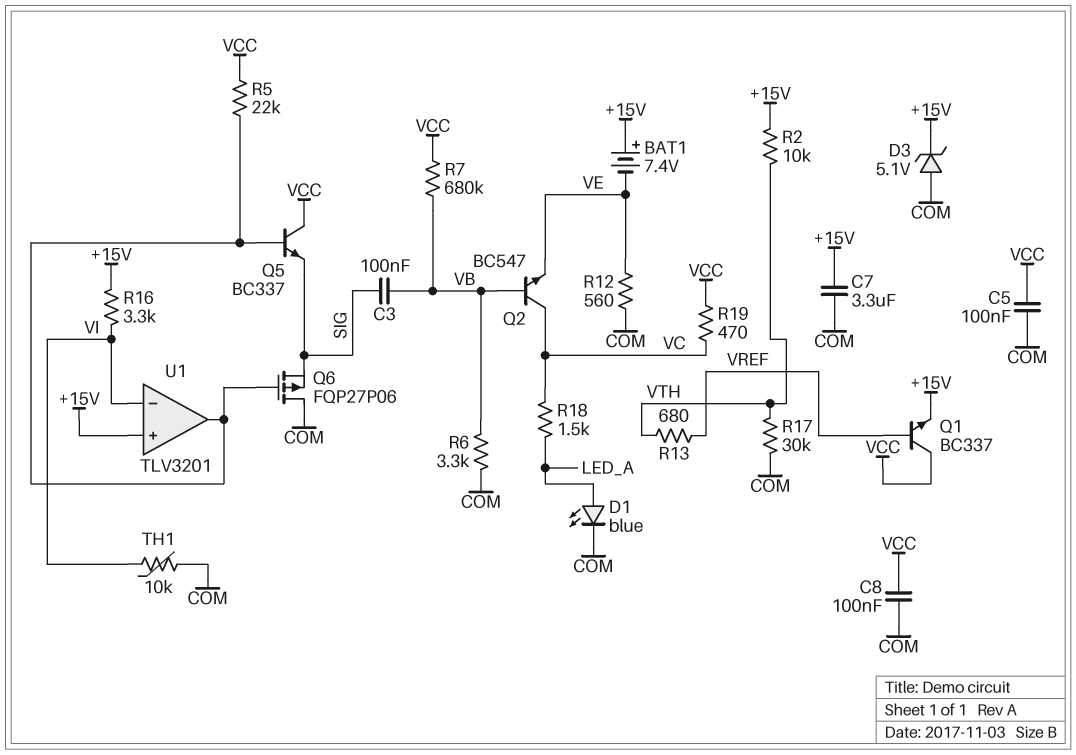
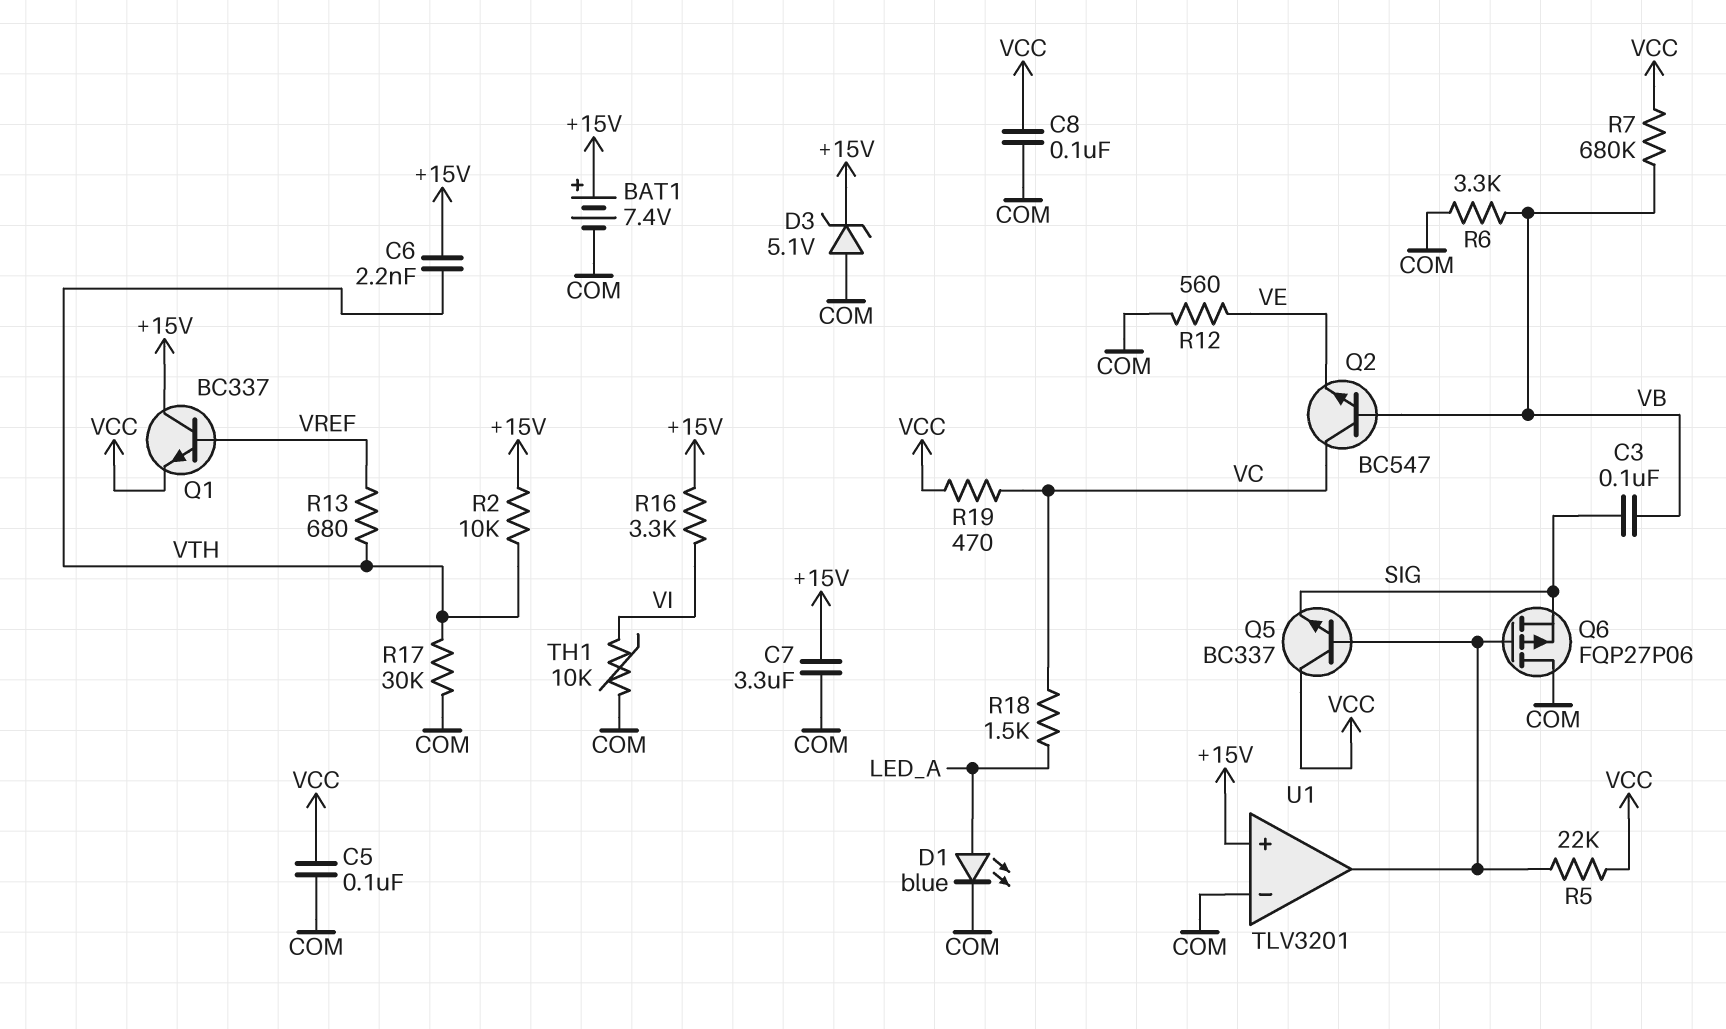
BAT1: 7.4V (plus +15V, minus VE) -> 7.4V (plus +15V, minus COM)
C6: none -> 2.2nF (+15V, VTH)
Q1: NPN BC337 (B VREF, C VCC, E +15V) -> NPN BC337 (B VREF, C +15V, E VCC)
U1 pin in-: VI -> COM

